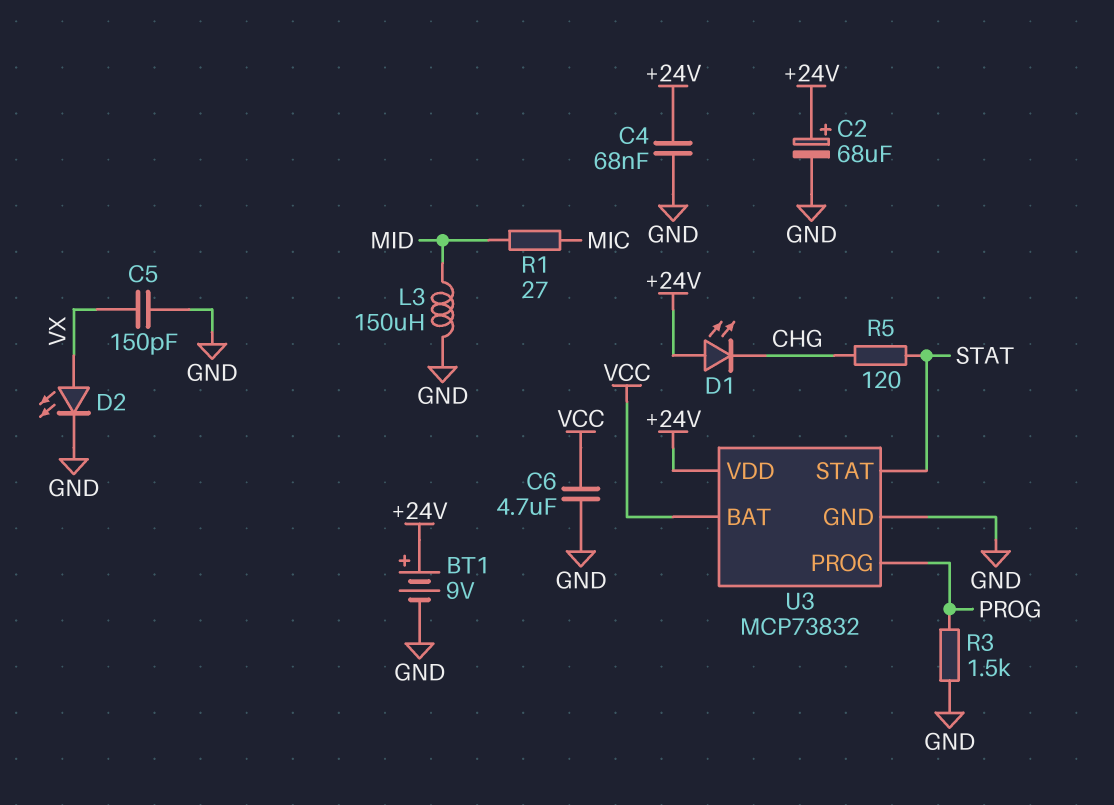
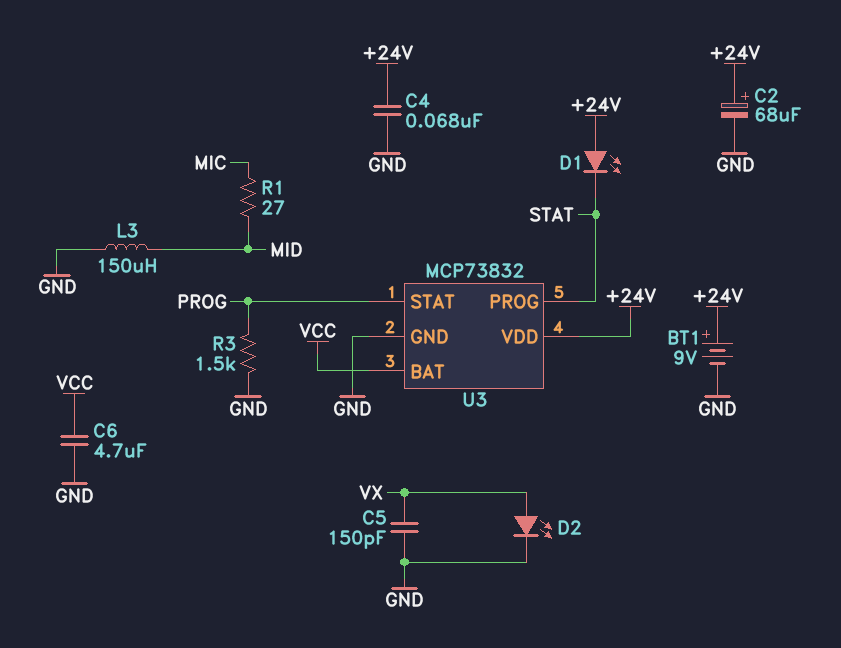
D1: LED (A +24V, K CHG) -> LED (A +24V, K STAT)
R5: 120 (CHG, STAT) -> none
U3 pin PROG: PROG -> STAT
U3 pin STAT: STAT -> PROG

